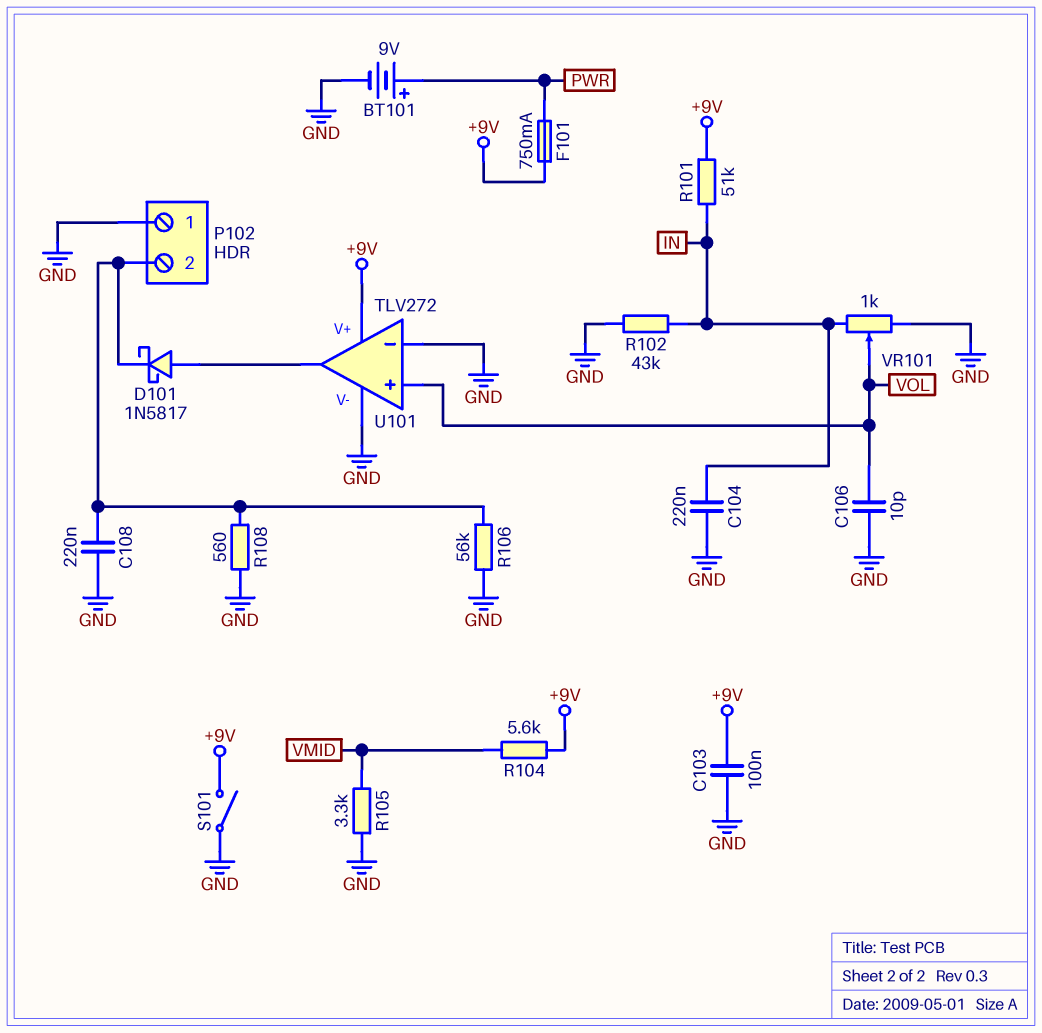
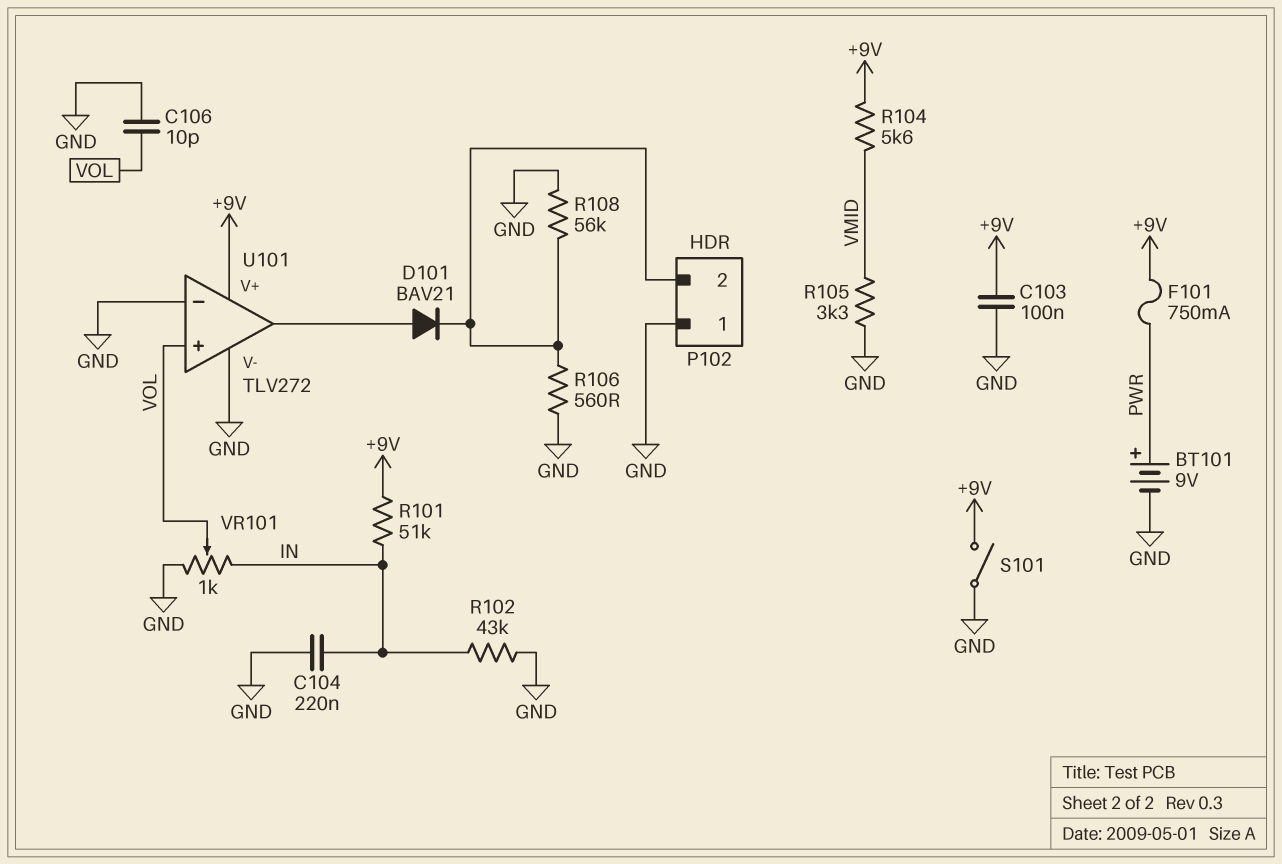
C108: 220nF (GND, P102/2) -> none
D101: schottky 1N5817 (A U101/out, K P102/2) -> diode BAV21 (A U101/out, K P102/2)
R106: 56k (GND, P102/2) -> 560 (GND, P102/2)
R108: 560 (GND, P102/2) -> 56k (GND, P102/2)

